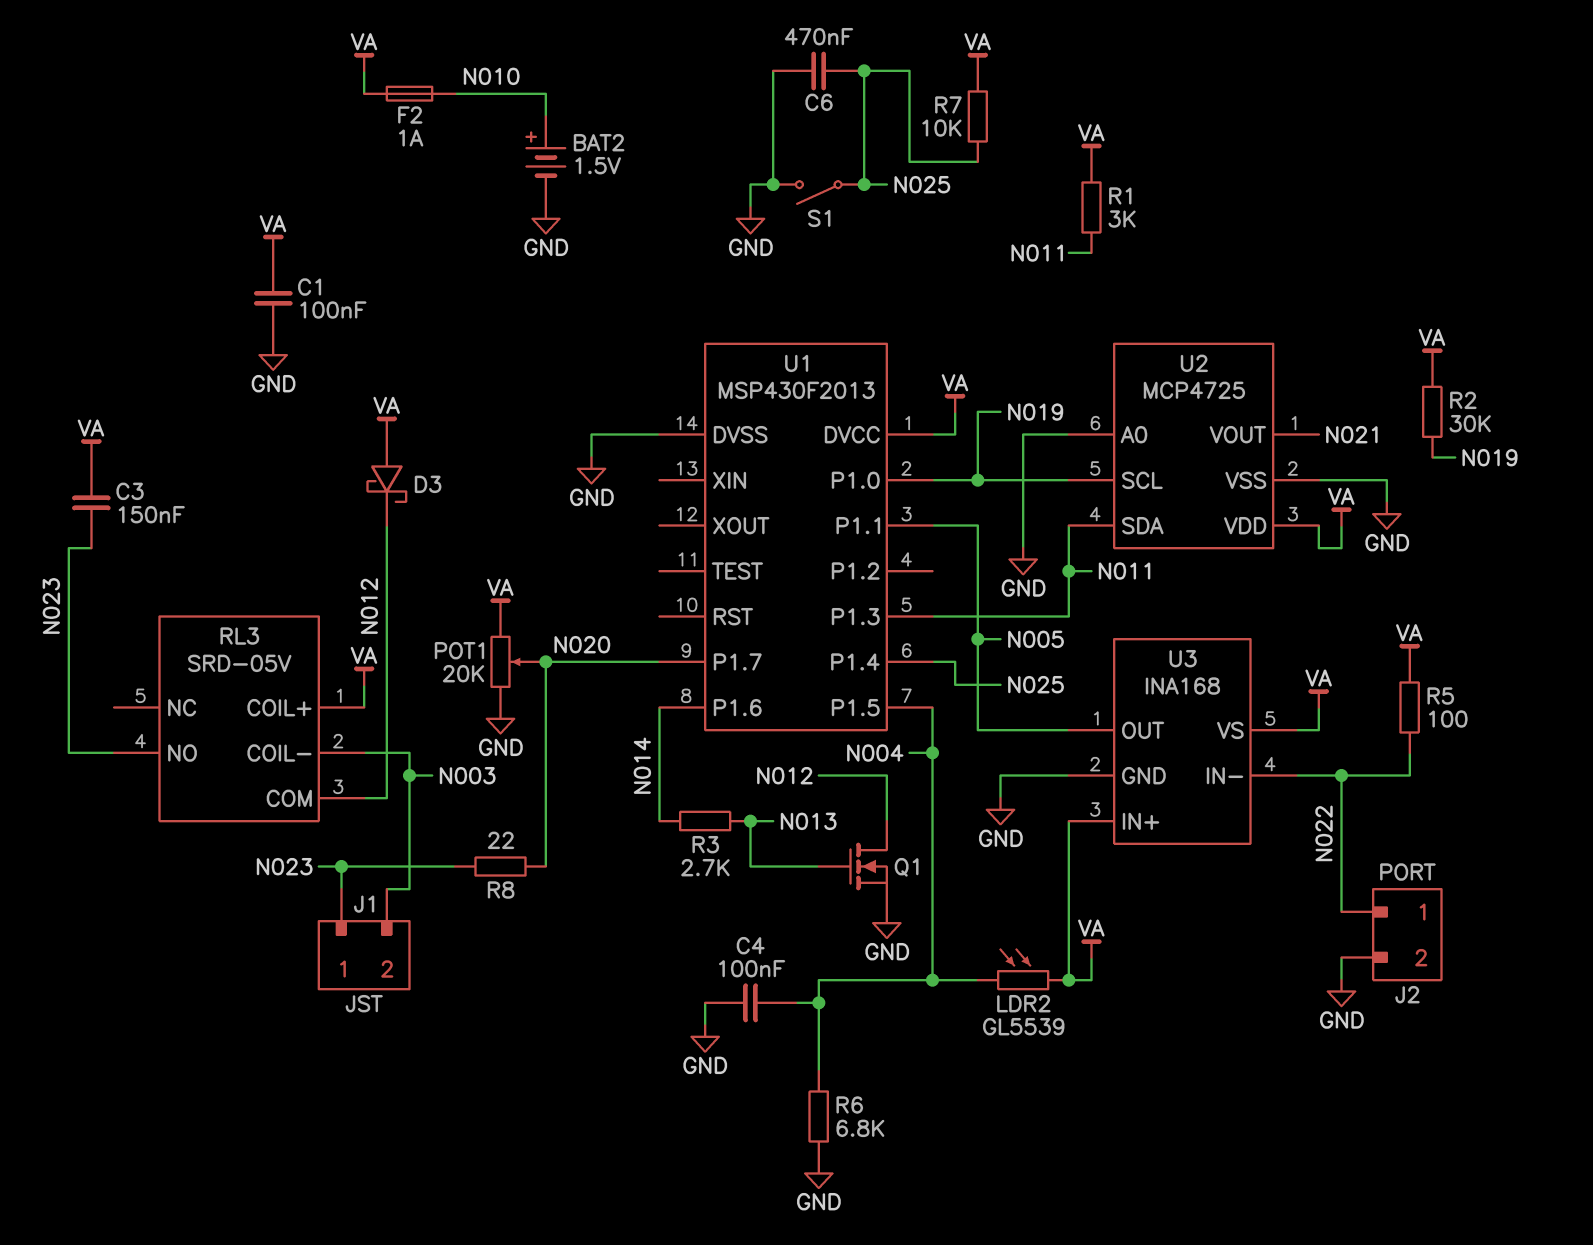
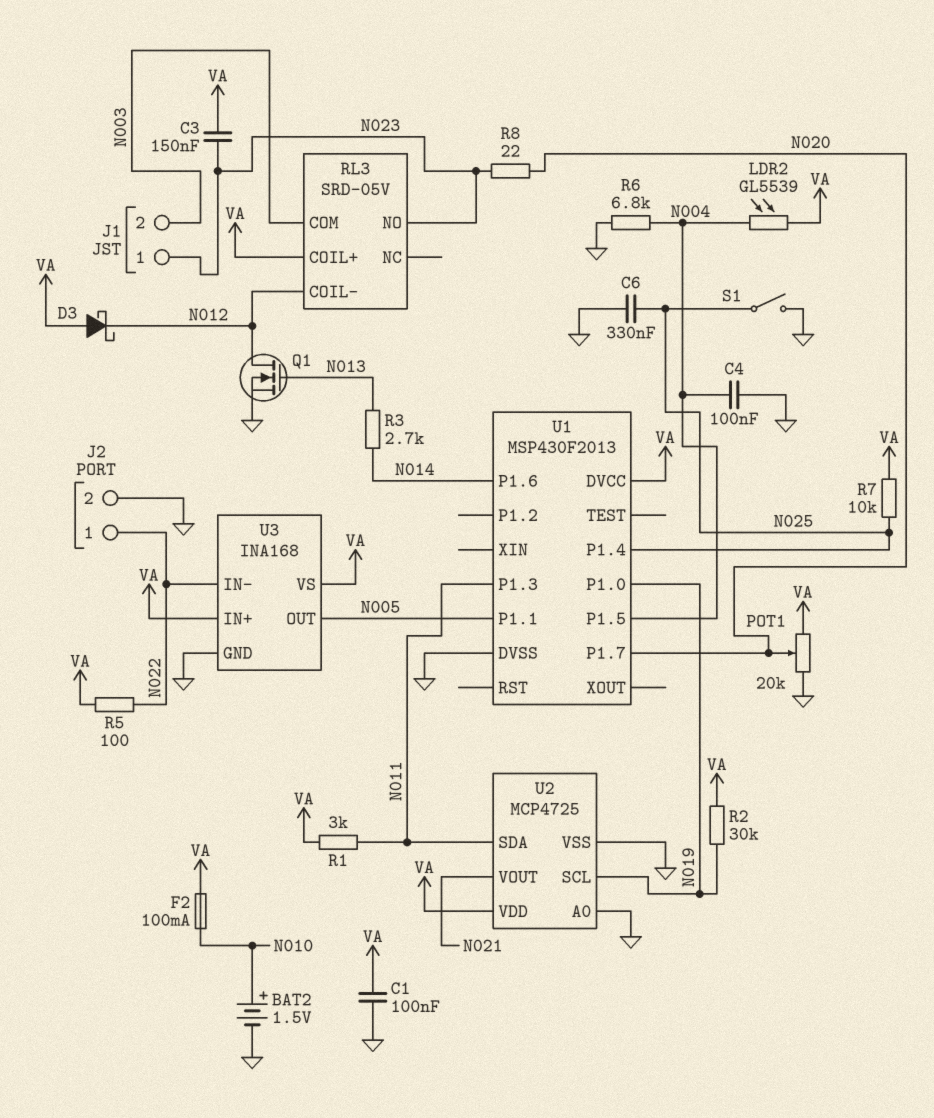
C6: 470nF (GND, N025) -> 330nF (GND, N025)
F2: 1A (N010, VA) -> 100mA (N010, VA)
RL3 pin COIL-: N003 -> N012
RL3 pin COM: N012 -> N003

